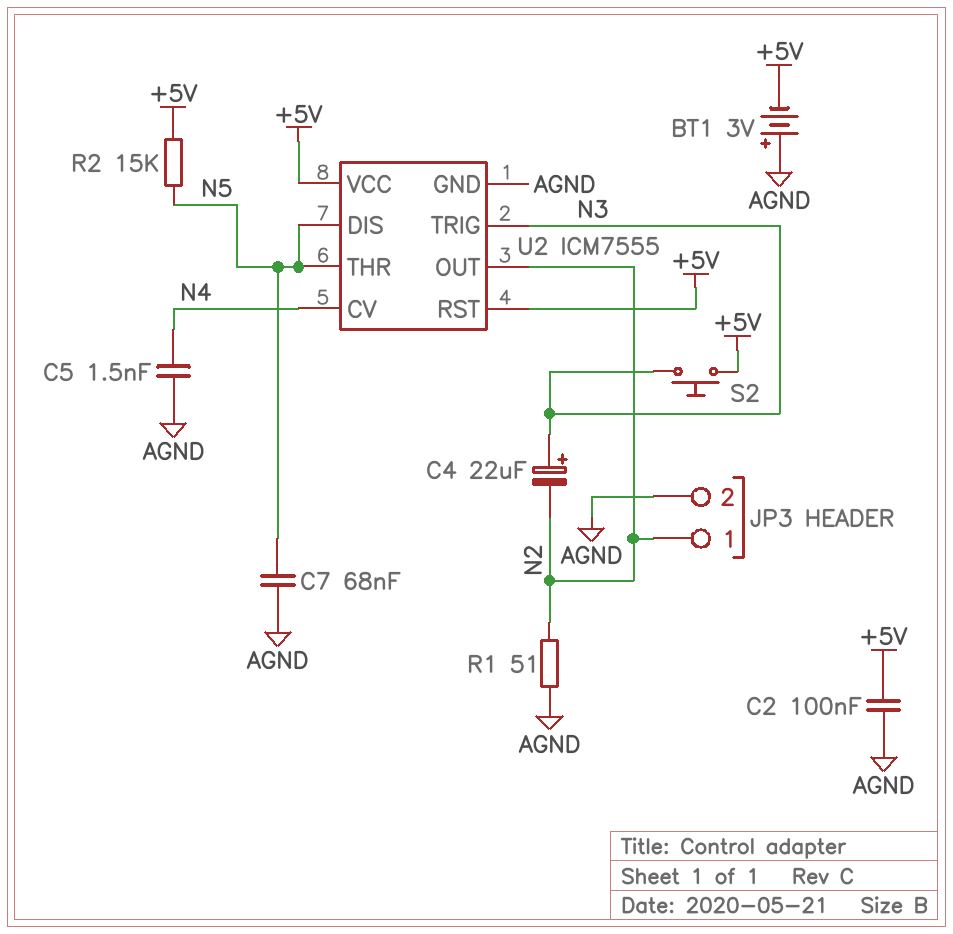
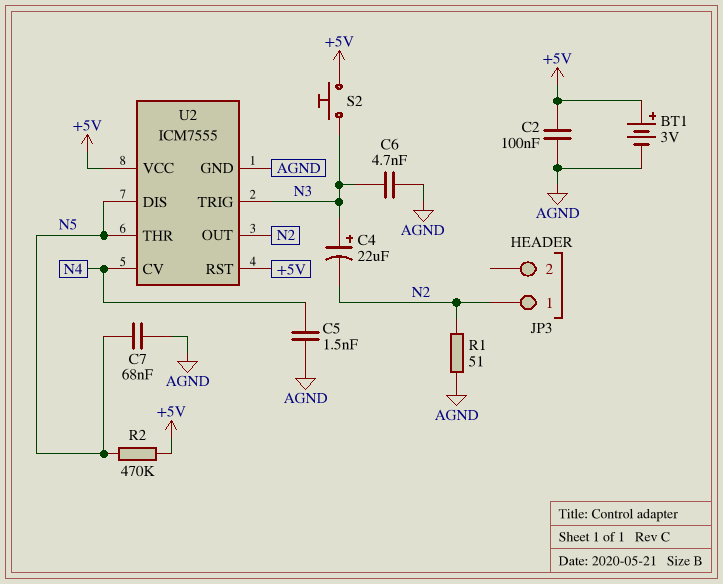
BT1: 3V (plus AGND, minus +5V) -> 3V (plus +5V, minus AGND)
C6: none -> 4.7nF (AGND, N3)
JP3 pin 2: AGND -> none
R2: 15k (+5V, N5) -> 470k (+5V, N5)

